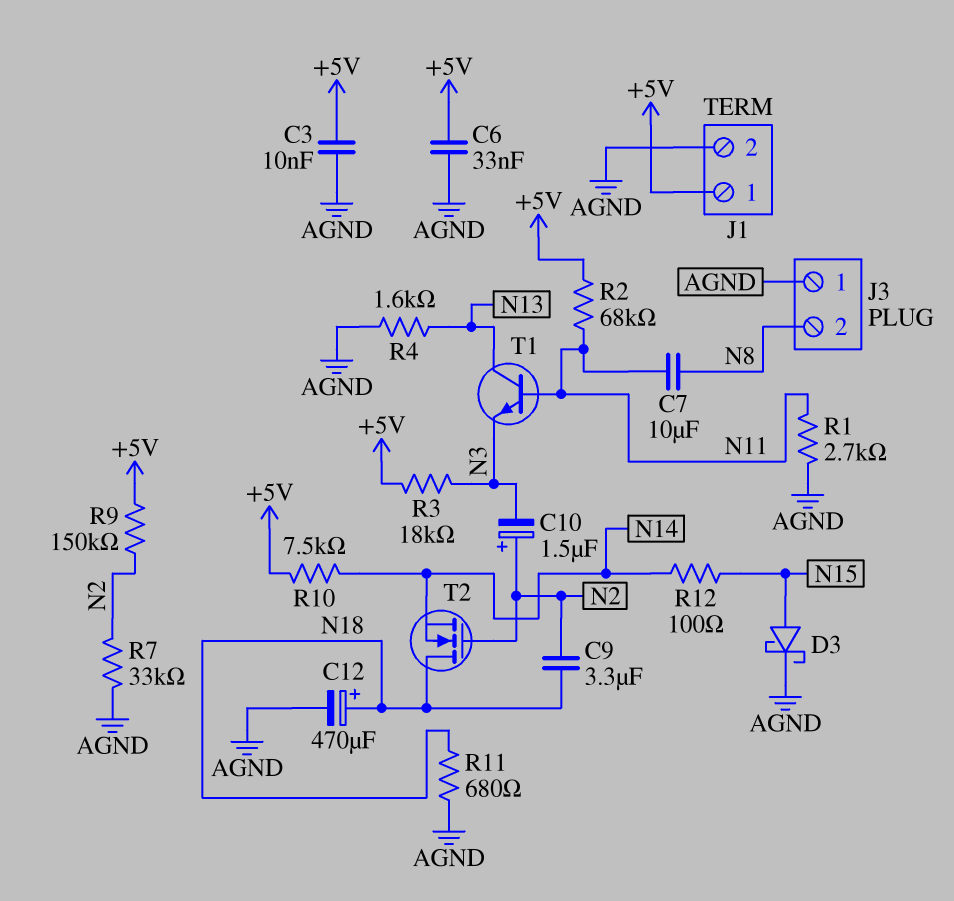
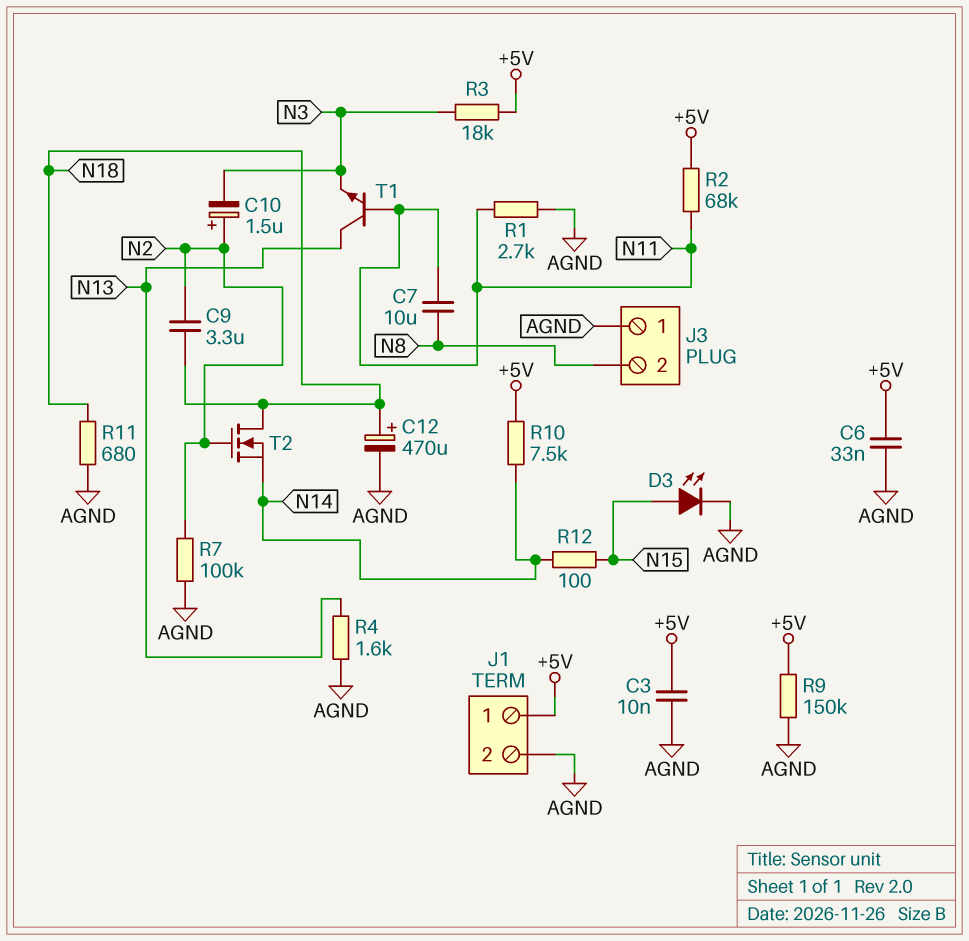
D3: schottky (A N15, K AGND) -> LED (A N15, K AGND)
R7: 33k (AGND, N2) -> 100k (AGND, N2)
R9: 150k (+5V, N2) -> 150k (+5V, AGND)

